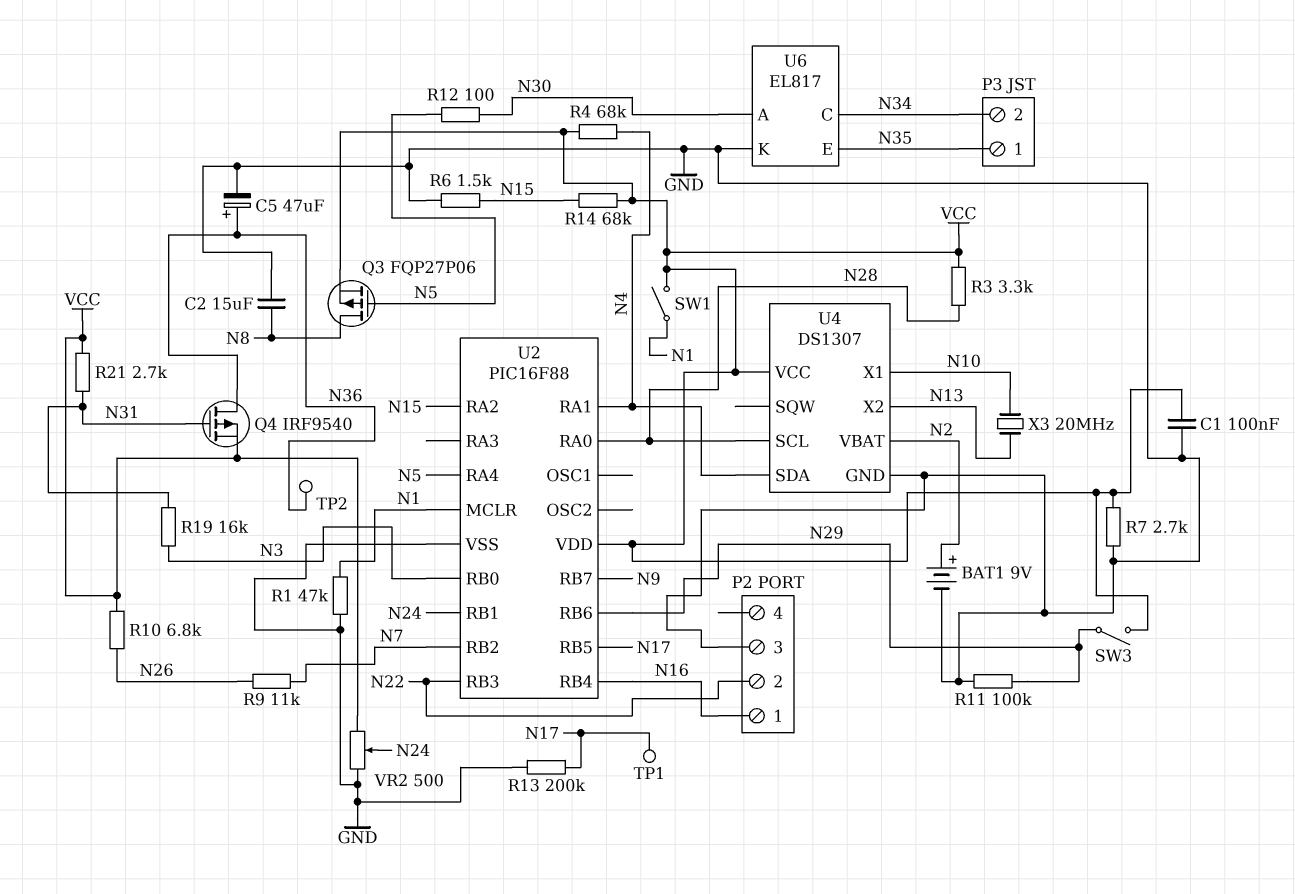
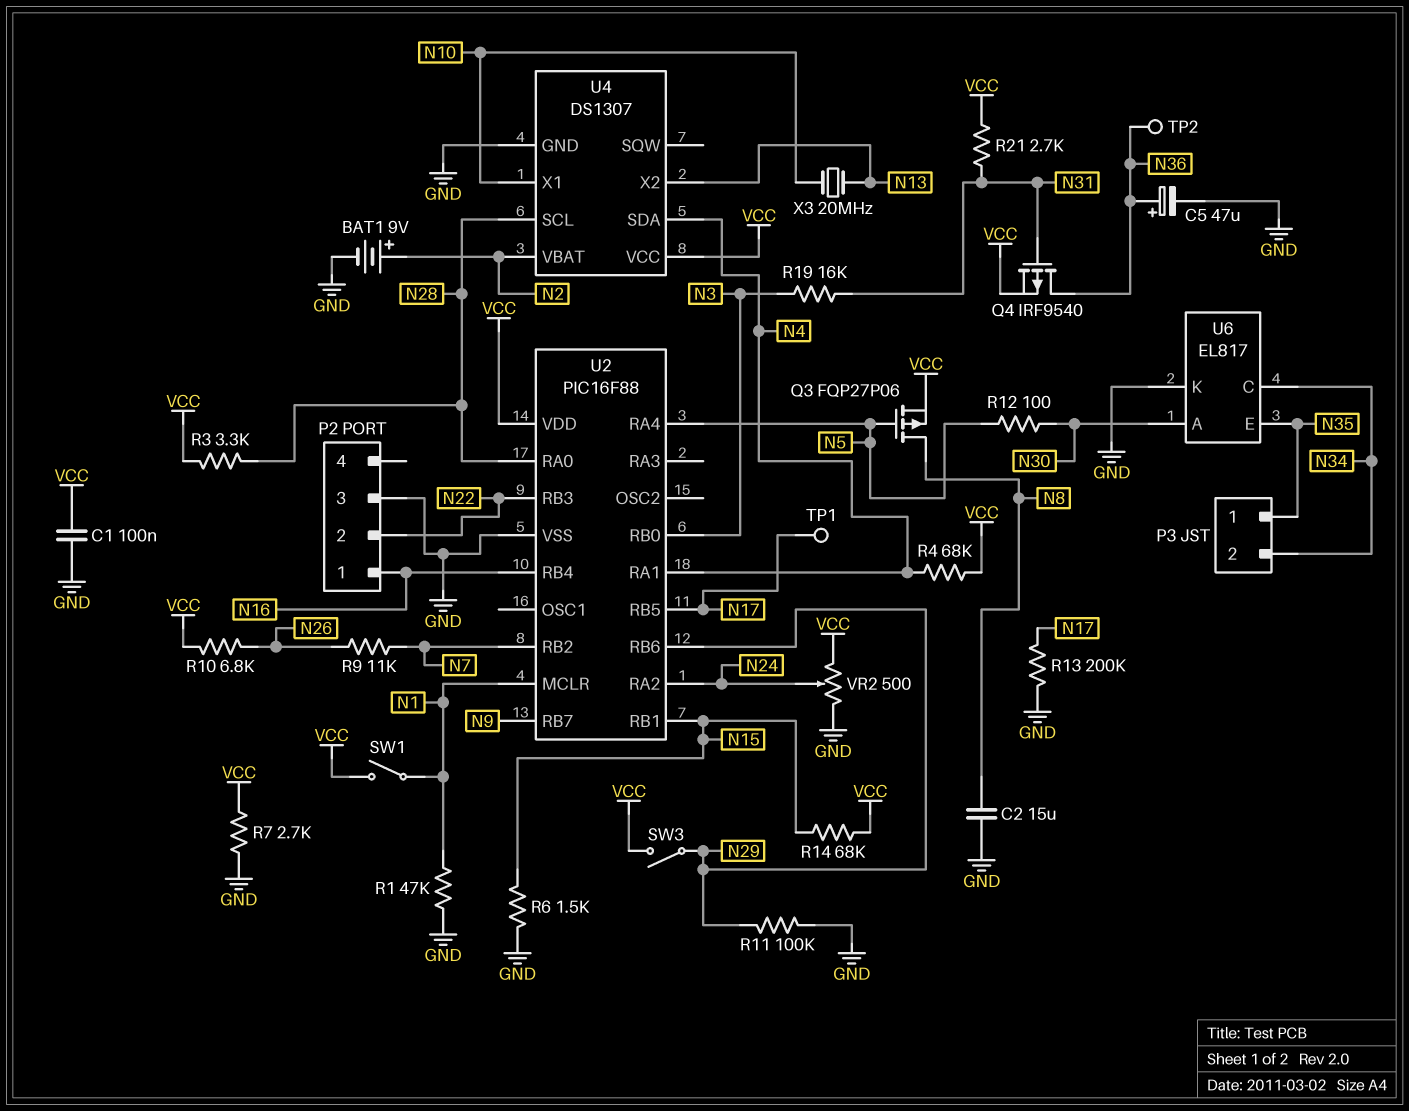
U2 pin RA2: N15 -> N24
U2 pin RB1: N24 -> N15

